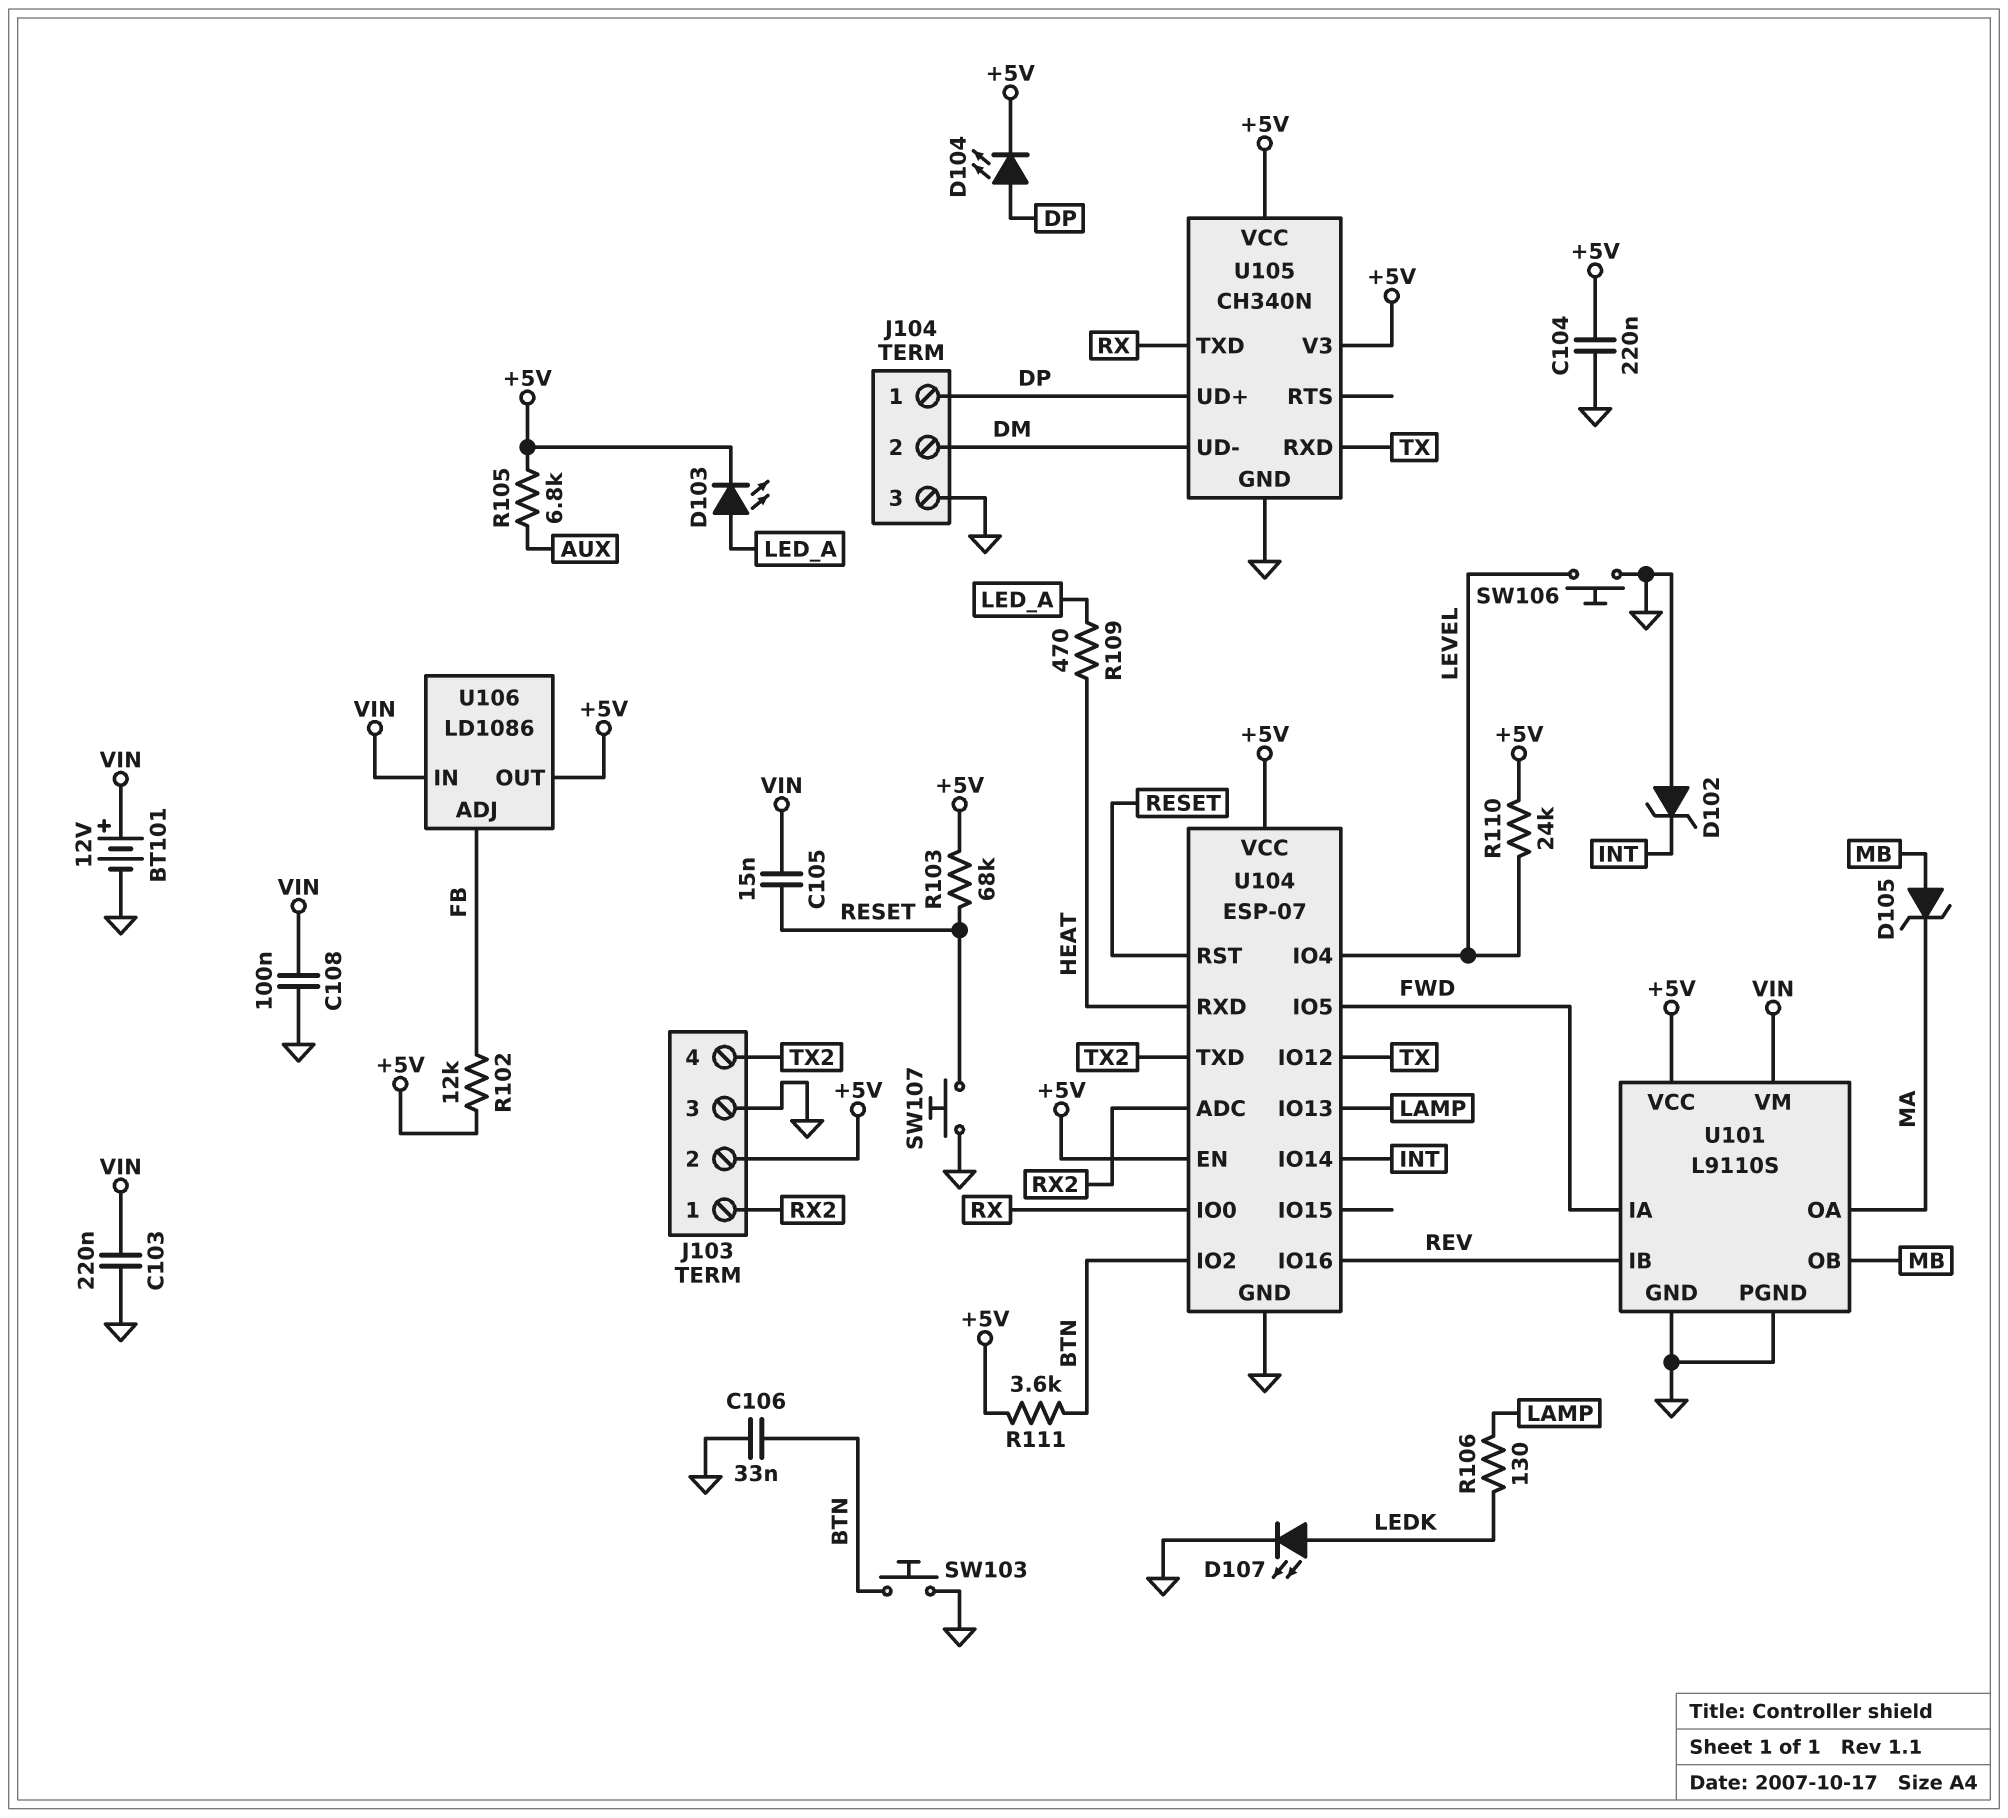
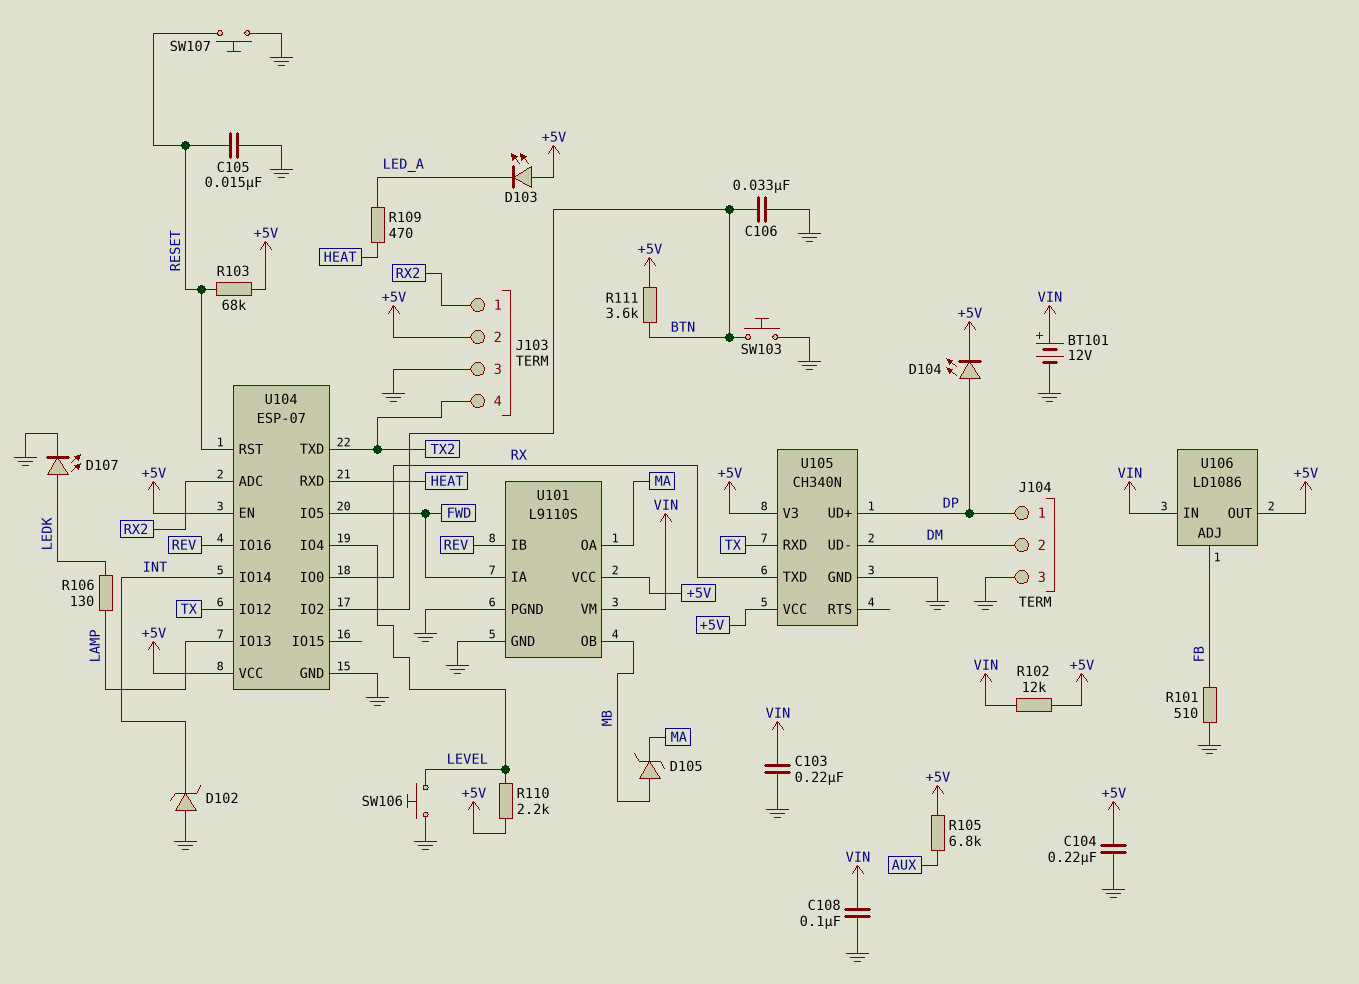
C105: 15nF (RESET, VIN) -> 15nF (GND, RESET)
D103: LED (A LED_A, K +5V) -> LED (A +5V, K LED_A)
R101: none -> 510 (FB, GND)
R102: 12k (+5V, FB) -> 12k (+5V, VIN)
R110: 24k (+5V, LEVEL) -> 2.2k (+5V, LEVEL)

